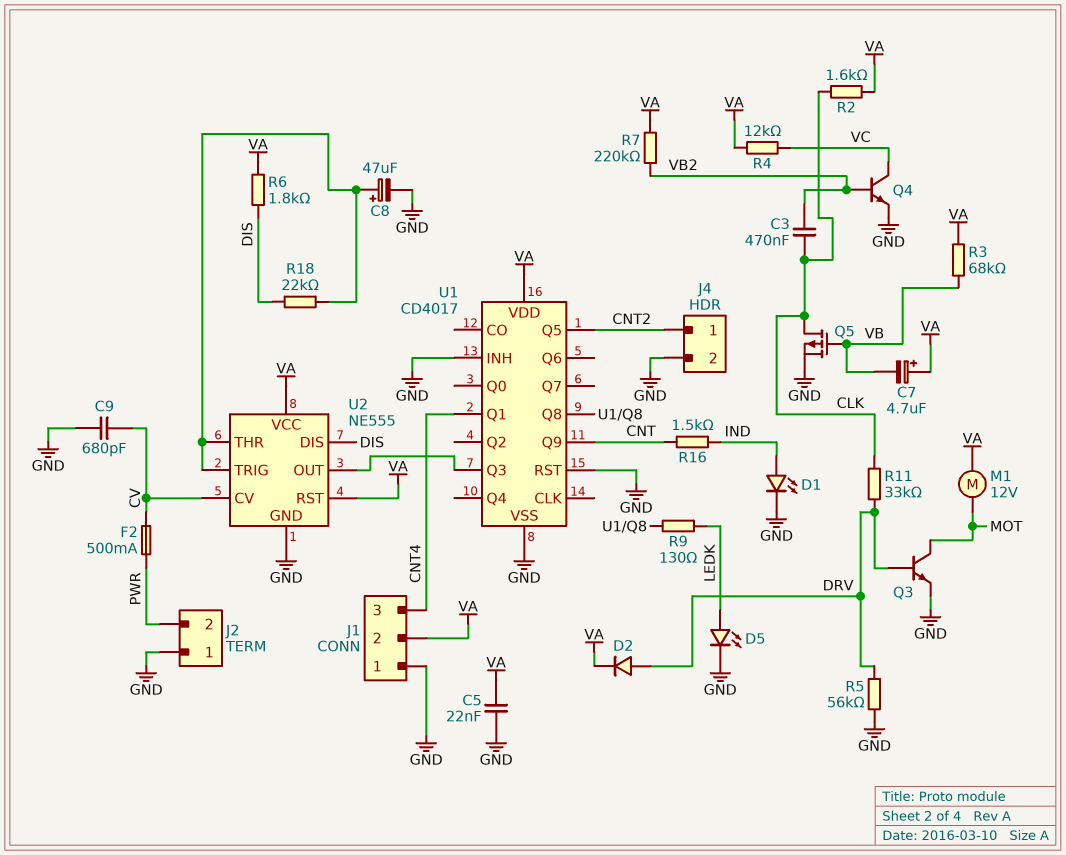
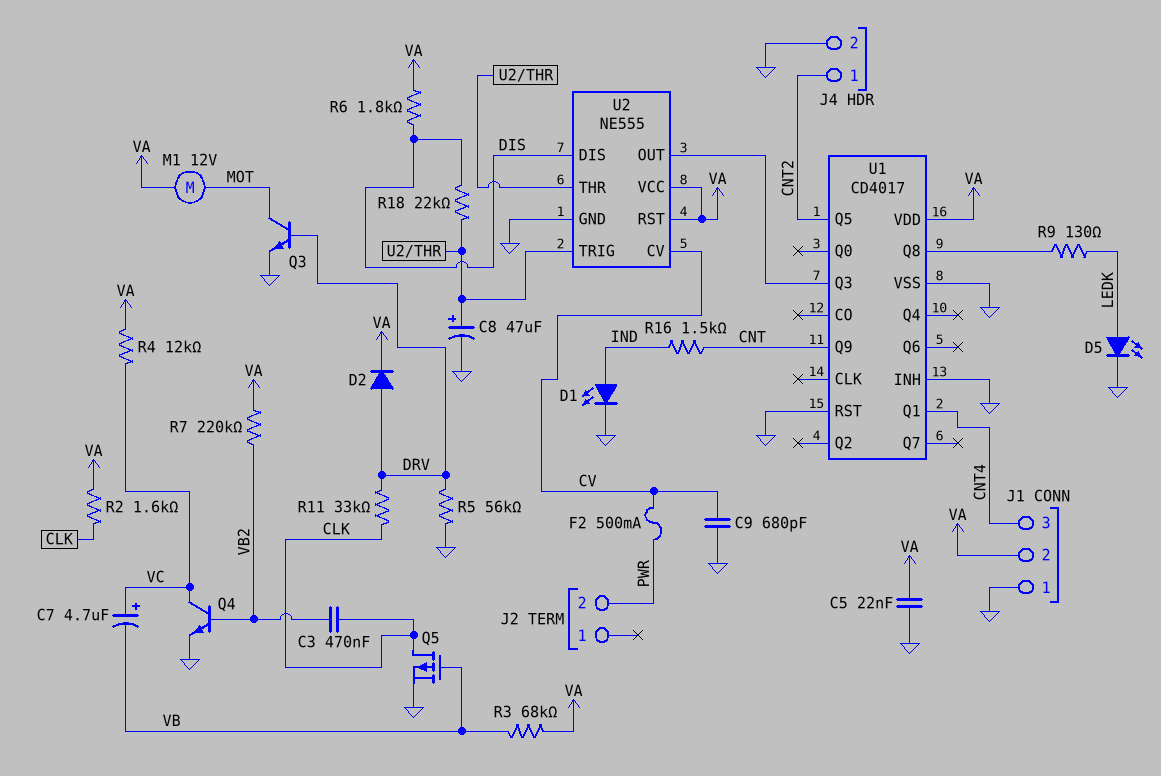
C7: 4.7uF (plus VA, minus VB) -> 4.7uF (plus VC, minus VB)
J2 pin 1: GND -> none

